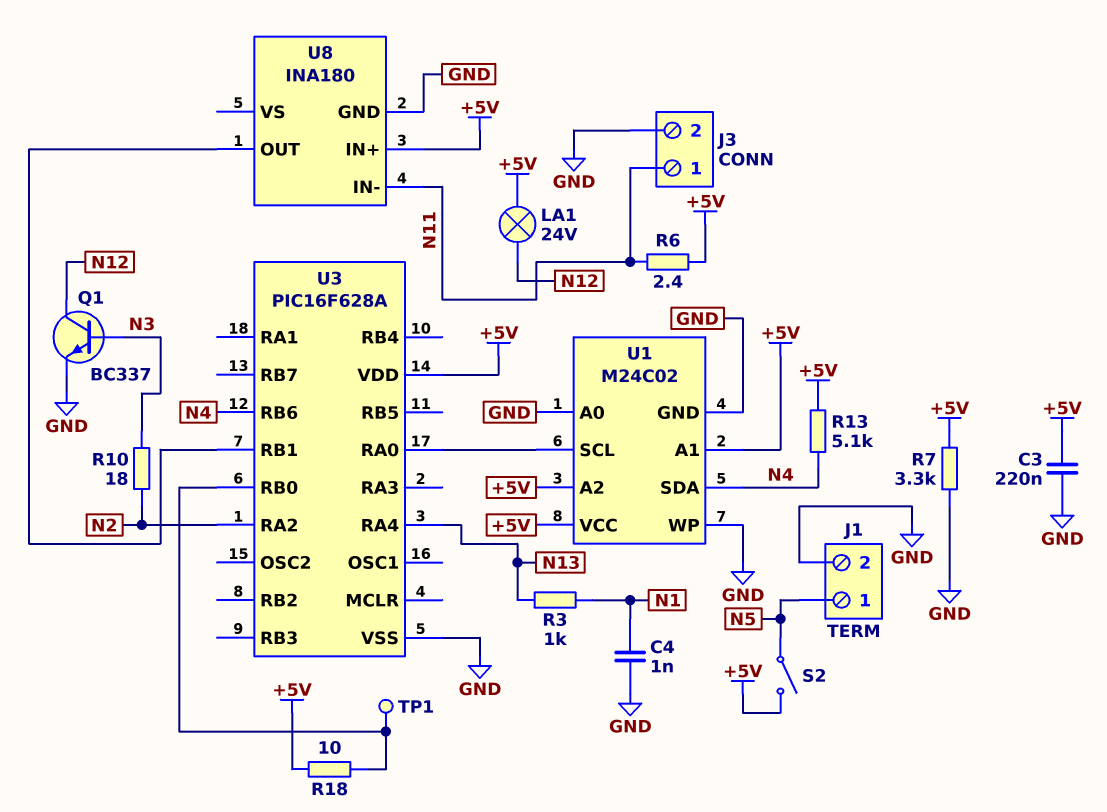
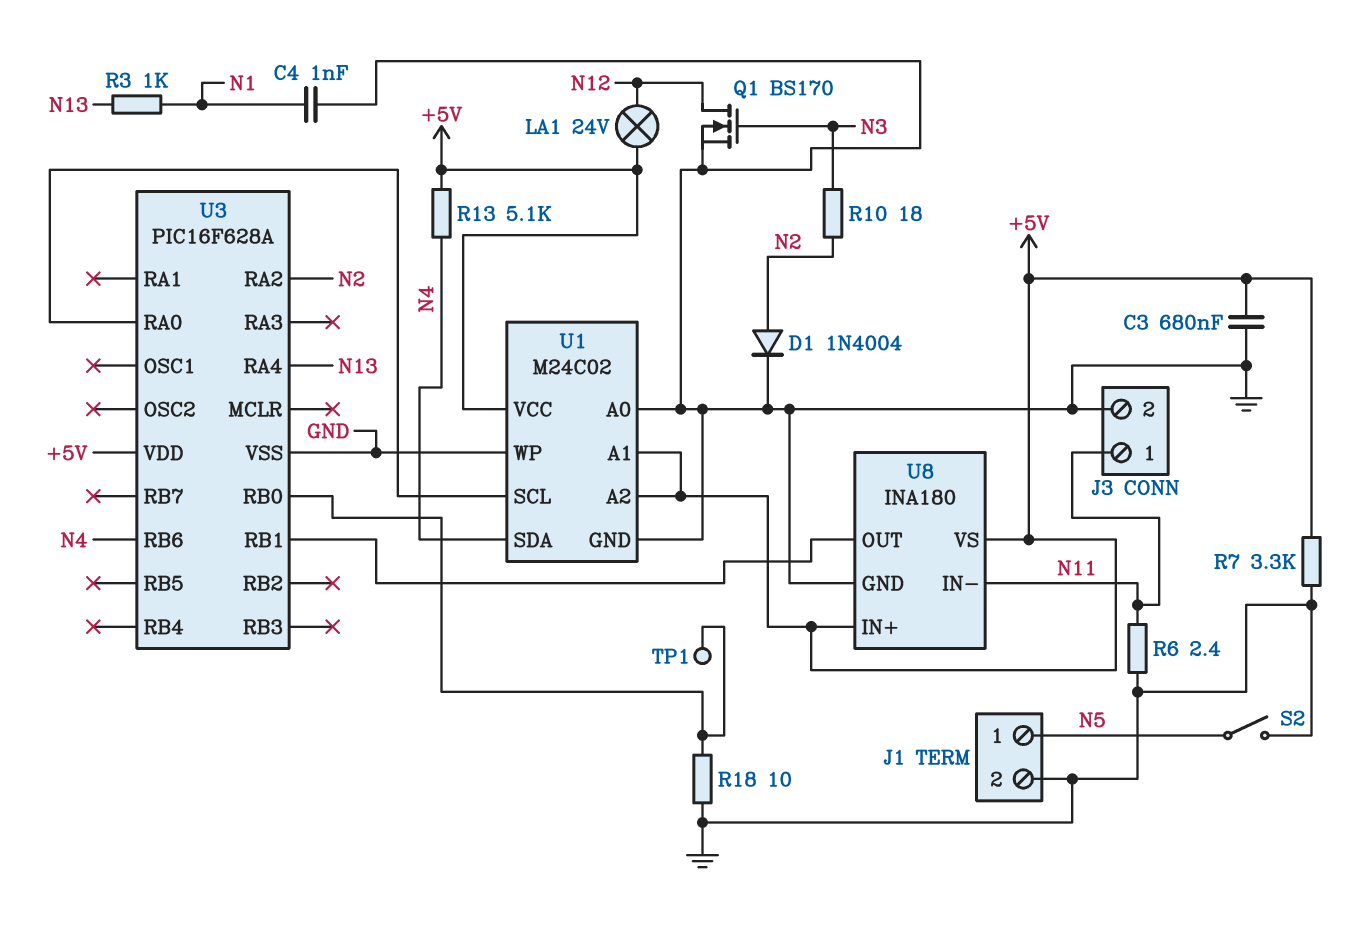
C3: 220nF (+5V, GND) -> 680nF (+5V, GND)
D1: none -> diode 1N4004 (A N2, K GND)
Q1: NPN BC337 (B N3, C N12, E GND) -> NMOS BS170 (G N3, D N12, S GND)
R6: 2.4 (+5V, N11) -> 2.4 (GND, N11)
R18: 10 (+5V, U3/RB0) -> 10 (GND, U3/RB0)
S2: switch (+5V, N5) -> switch (GND, N5)
U8 pin VS: none -> +5V

